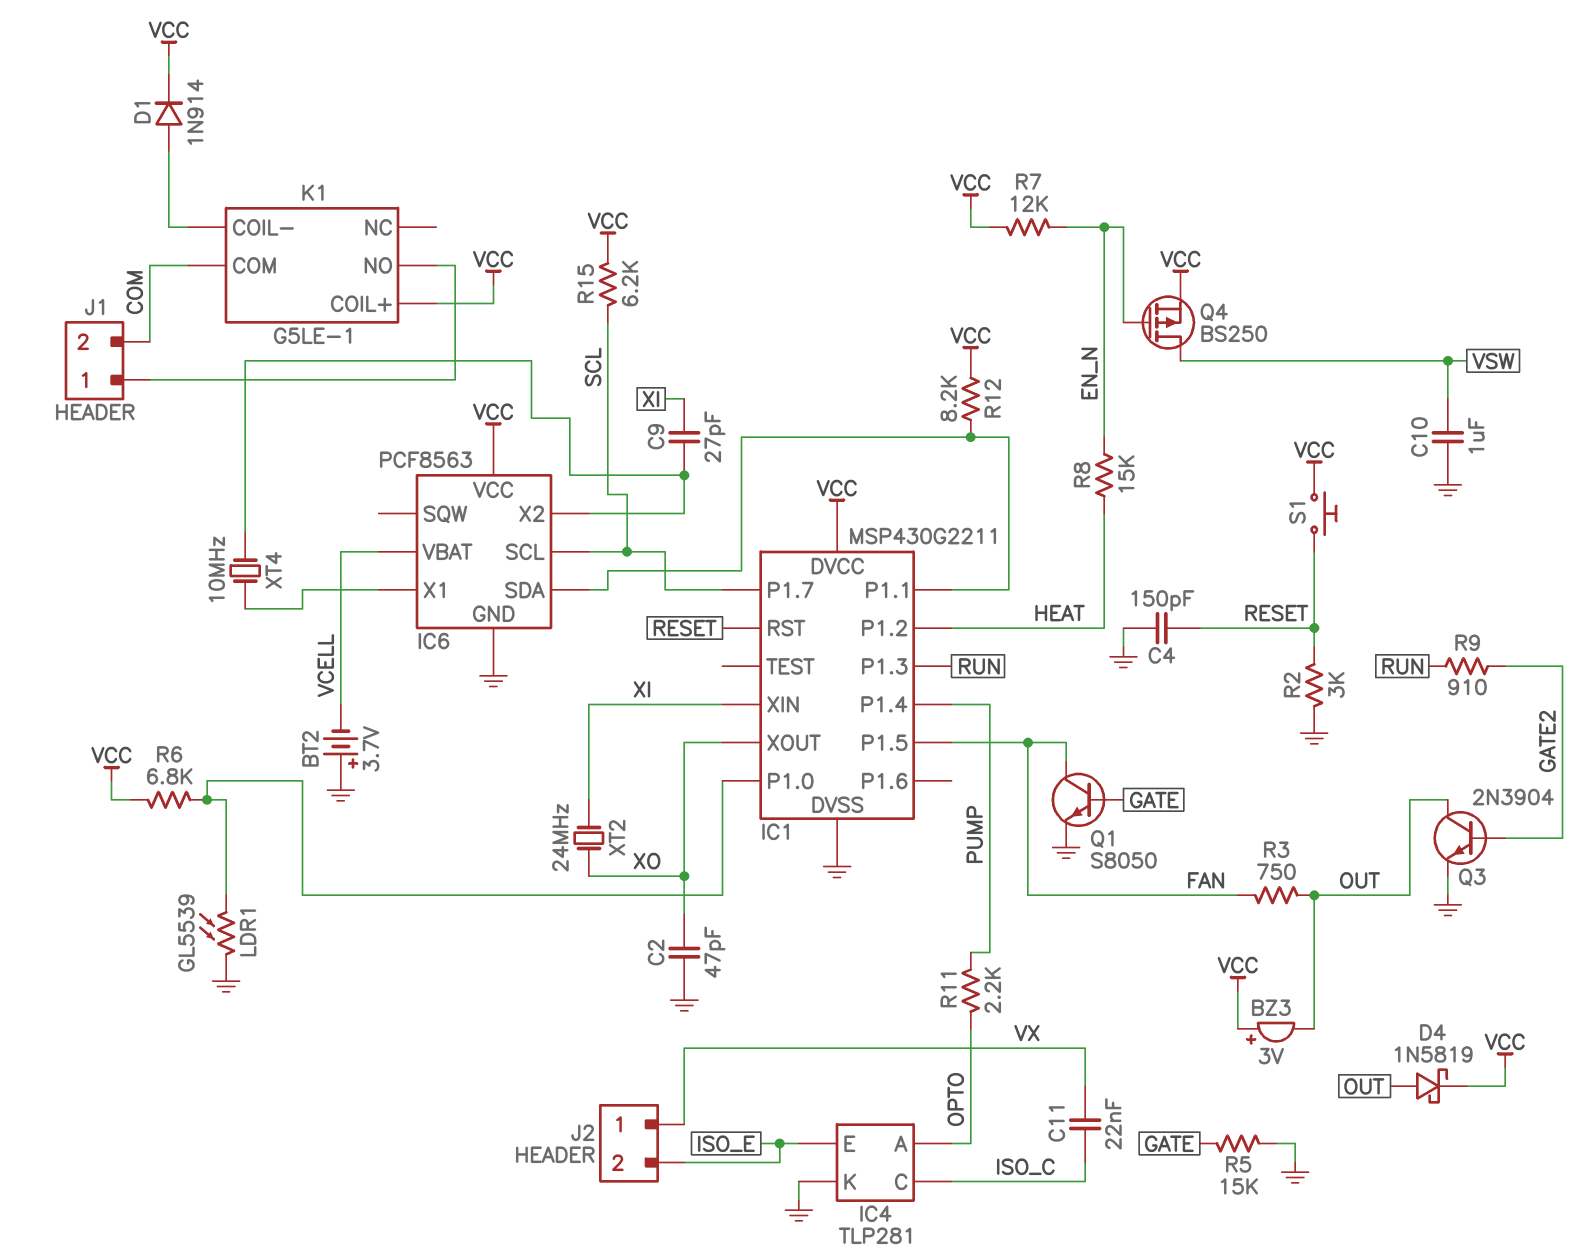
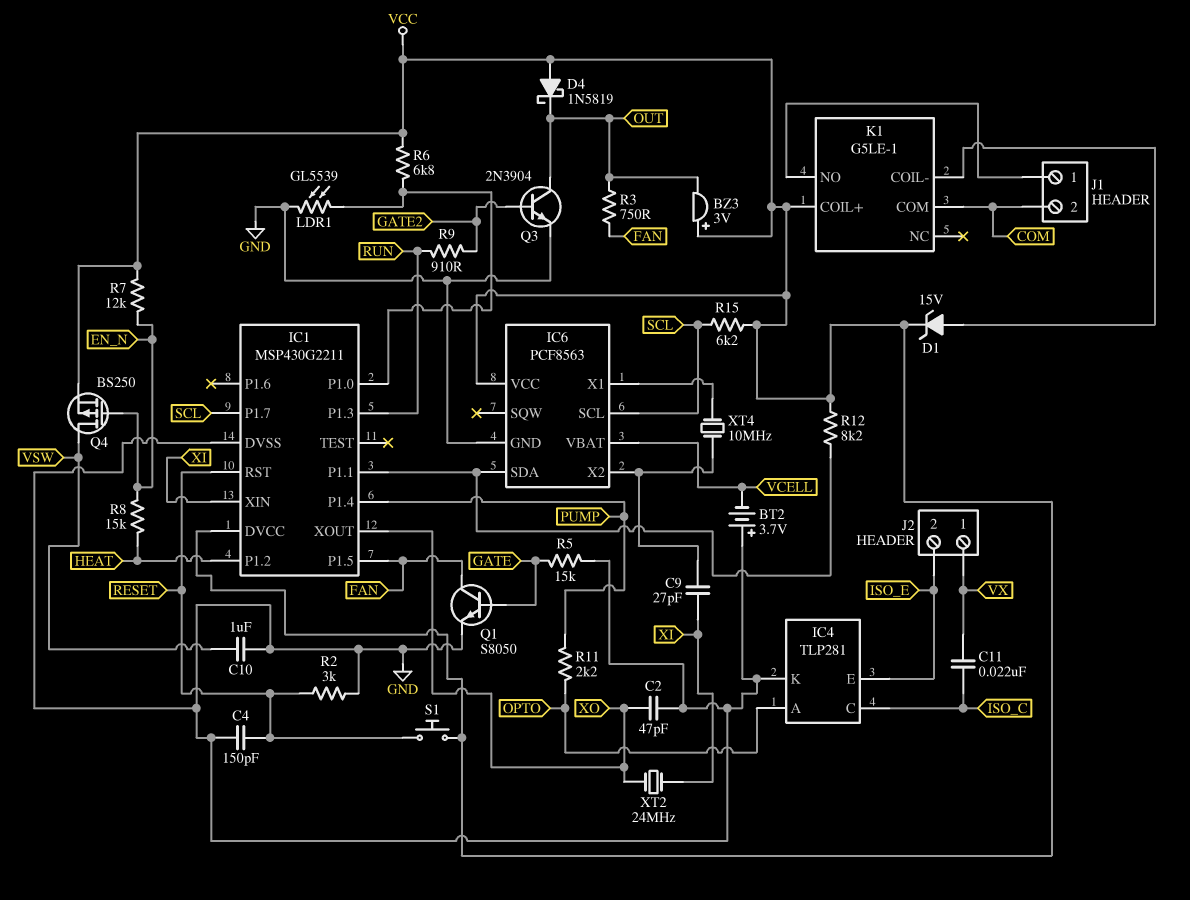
D1: diode 1N914 (A K1/COIL-, K VCC) -> zener 15V (A K1/COIL-, K VCC)
D4: schottky 1N5819 (A OUT, K VCC) -> schottky 1N5819 (A VCC, K OUT)

